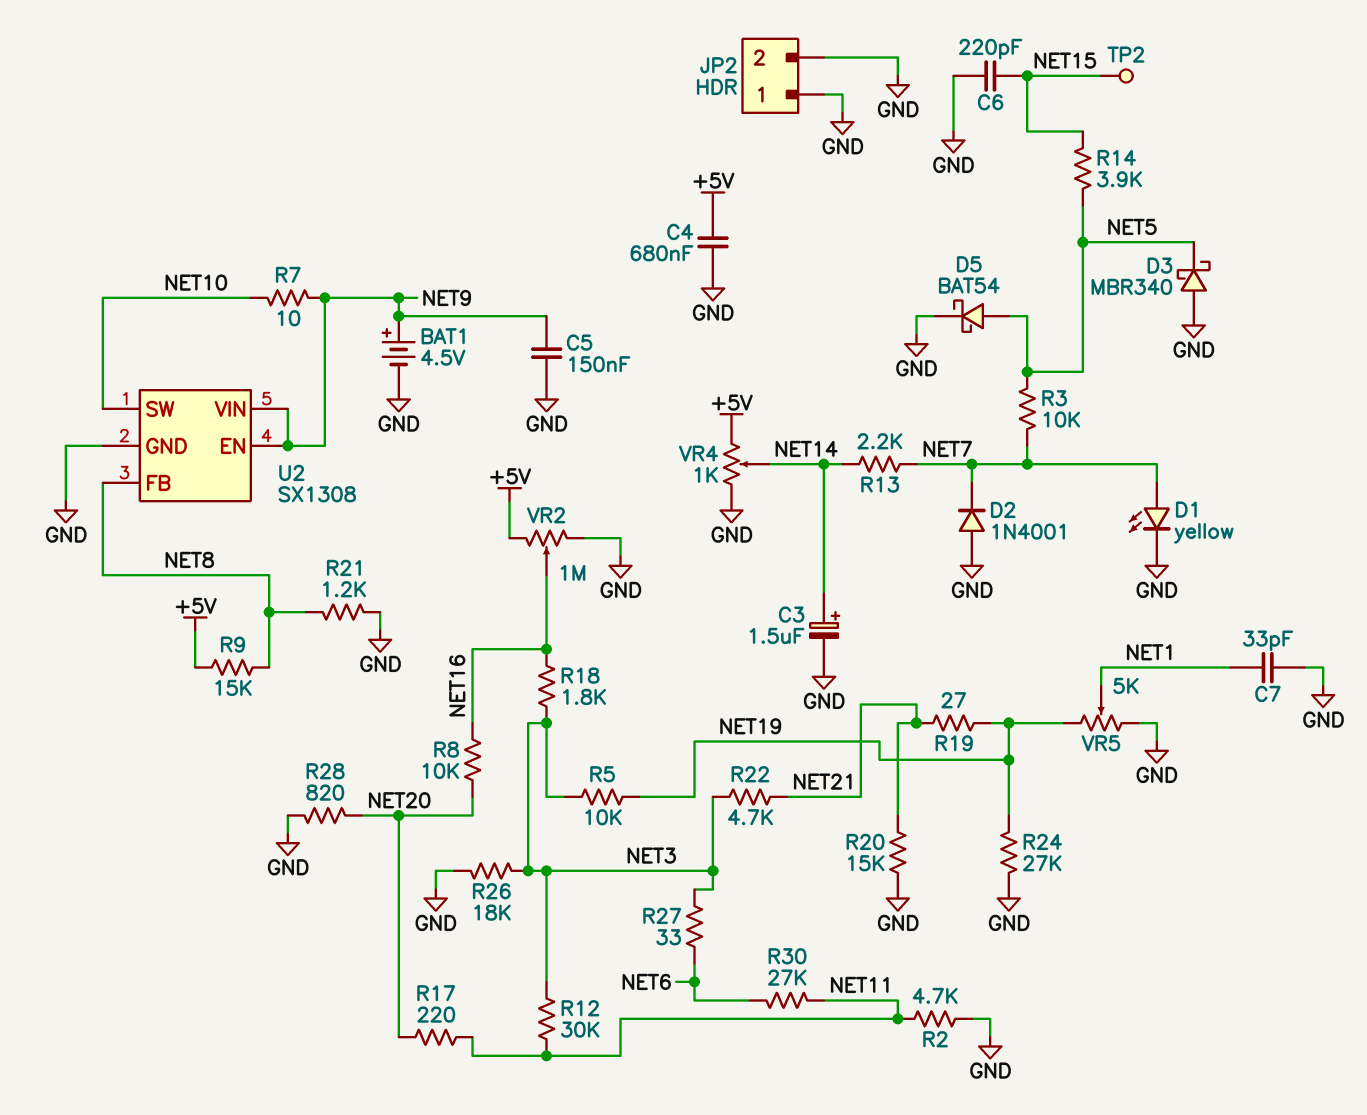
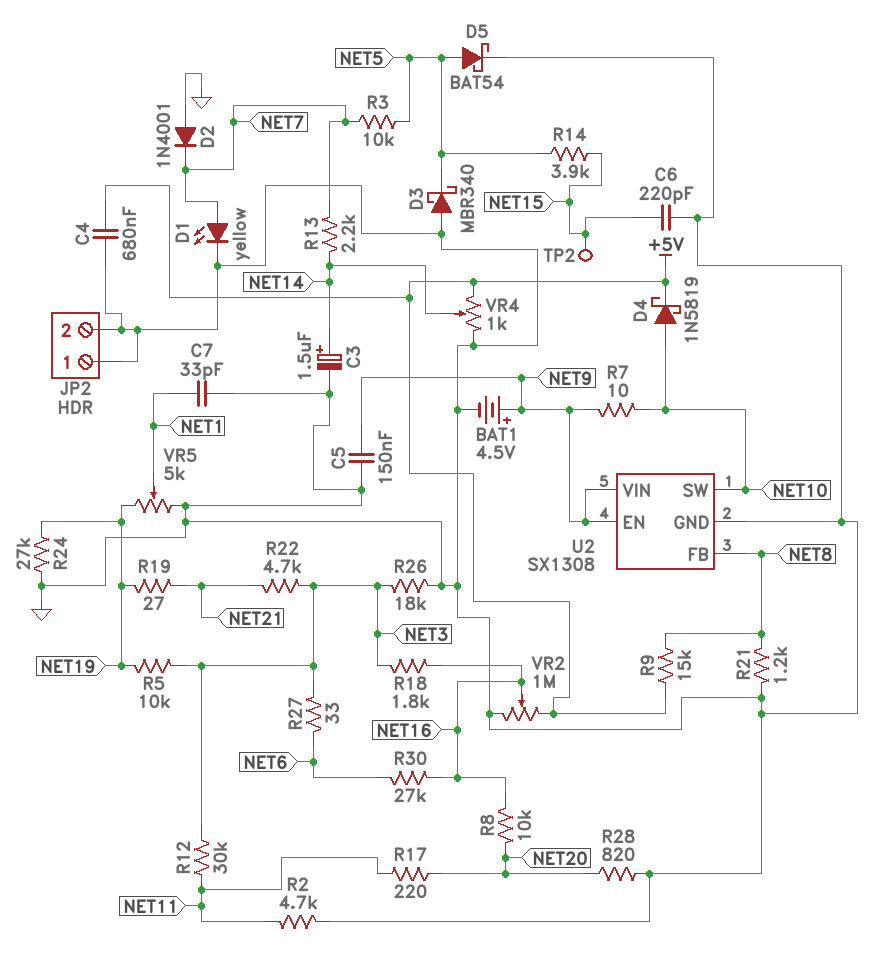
D4: none -> schottky 1N5819 (A NET10, K +5V)
R20: 15k (GND, NET21) -> none
R30: 27k (NET6, NET11) -> 27k (NET6, NET16)

